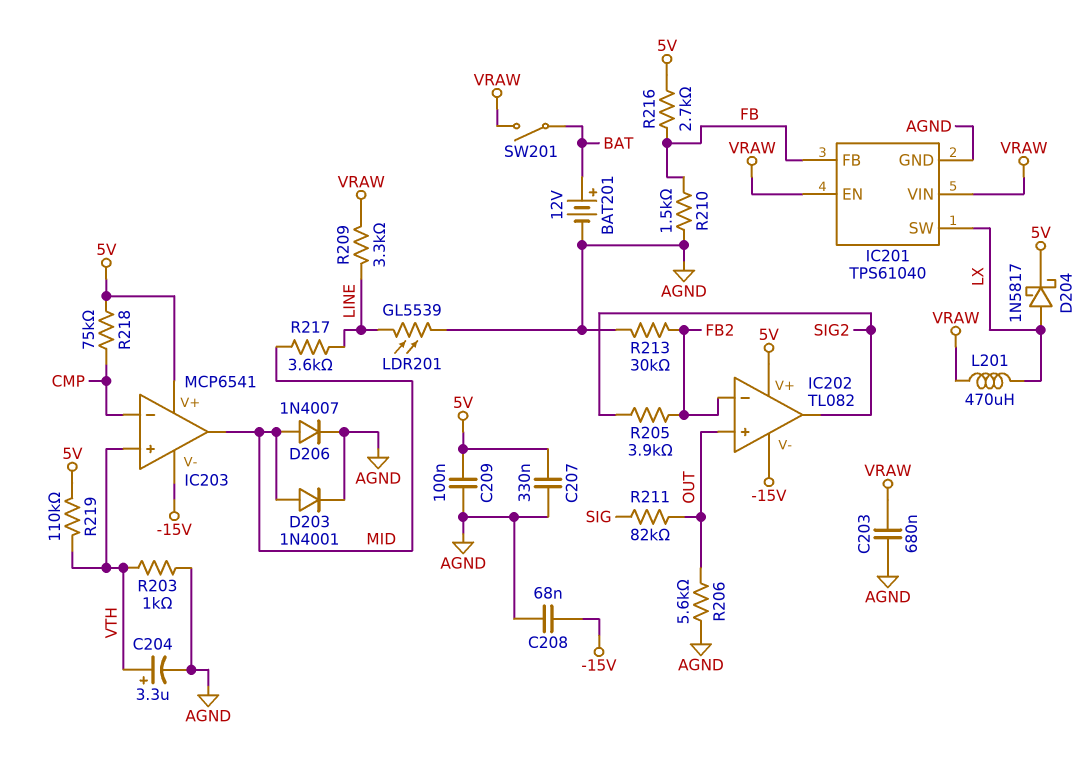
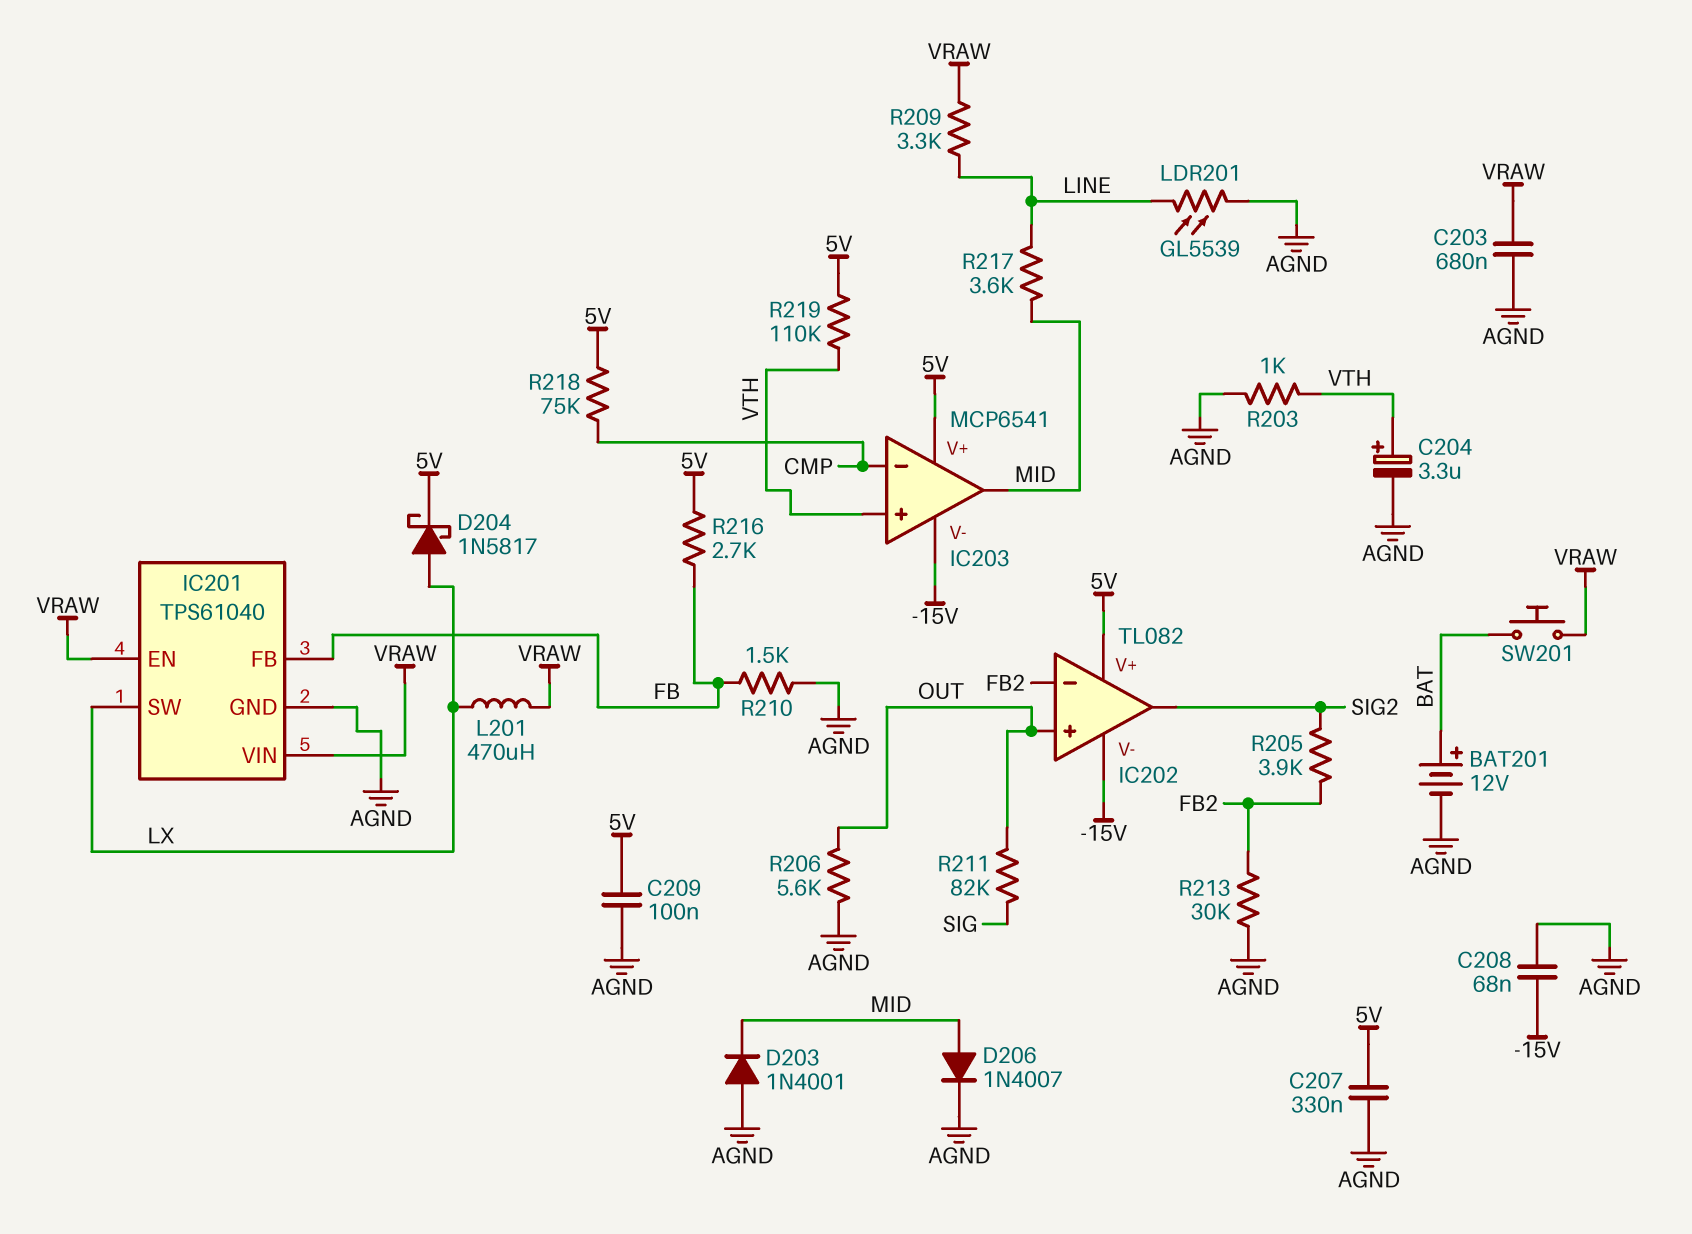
D203: diode 1N4001 (A MID, K AGND) -> diode 1N4001 (A AGND, K MID)
SW201: switch (BAT, VRAW) -> button (BAT, VRAW)

